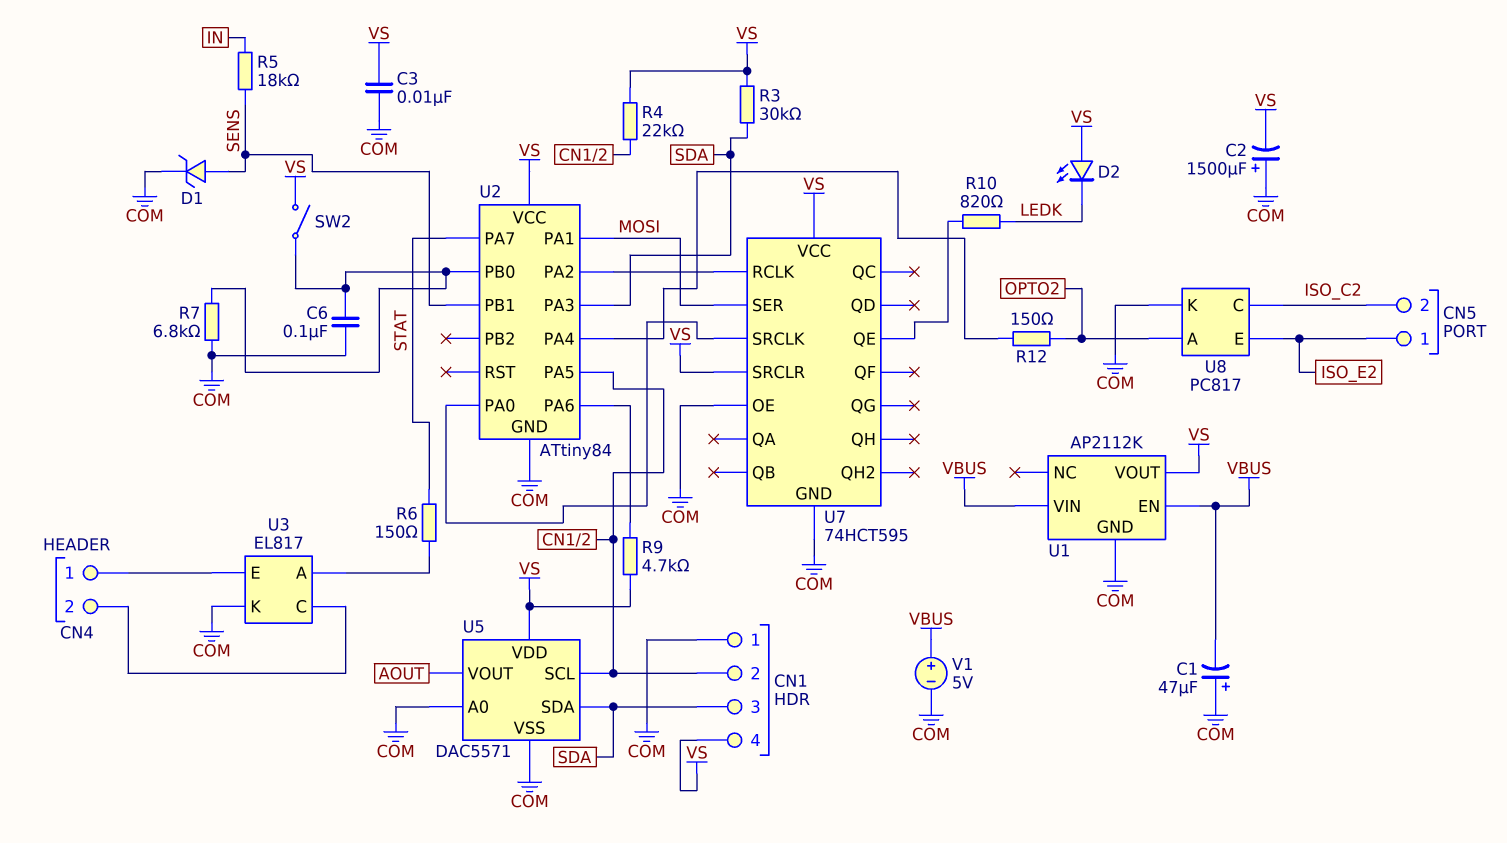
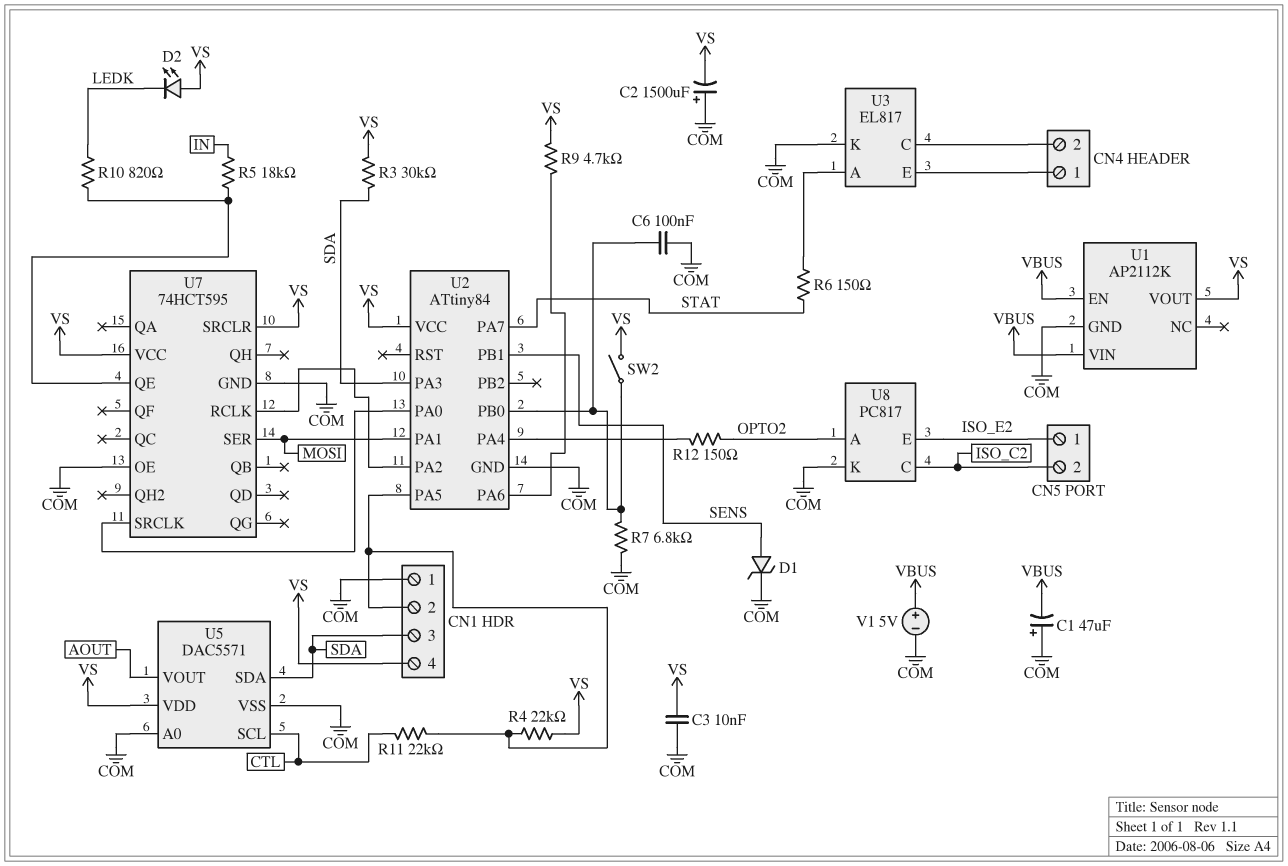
R5: 18k (IN, SENS) -> 18k (IN, U7/QE)
R11: none -> 22k (CN1/2, CTL)
U5 pin SCL: CN1/2 -> CTL

